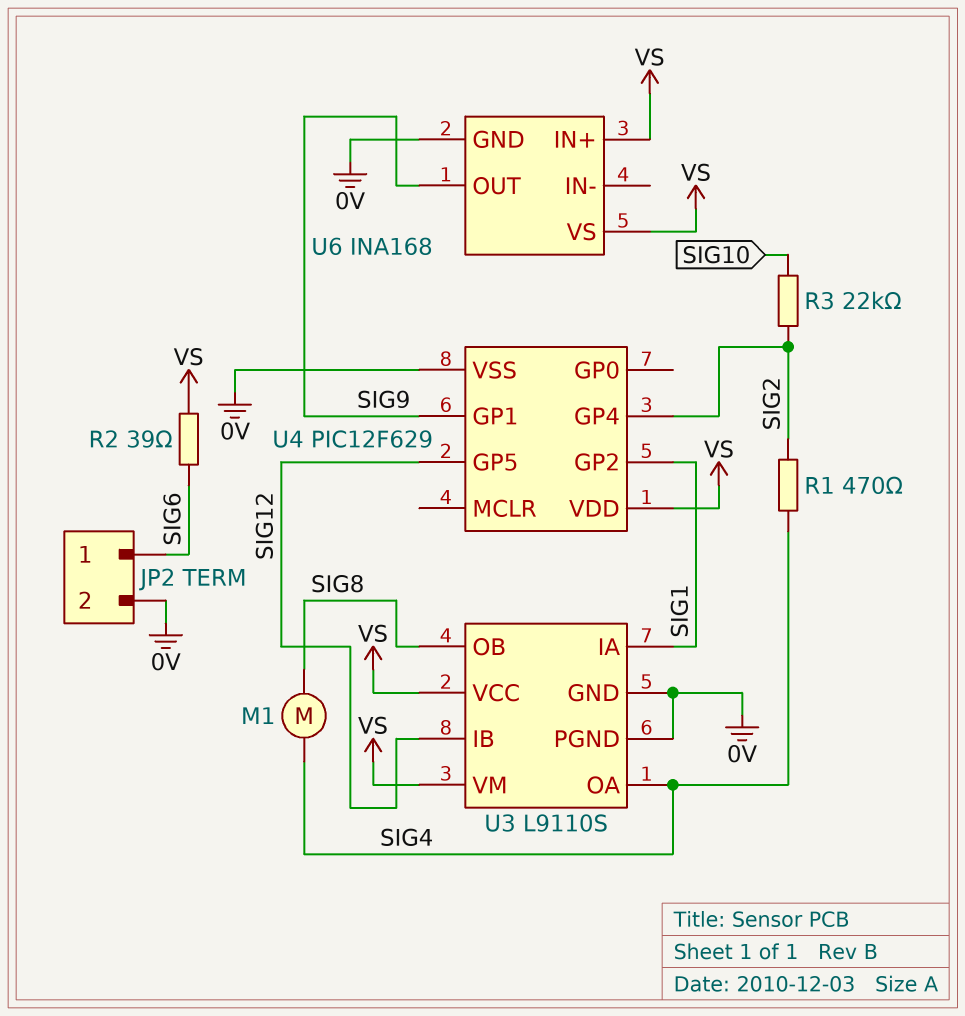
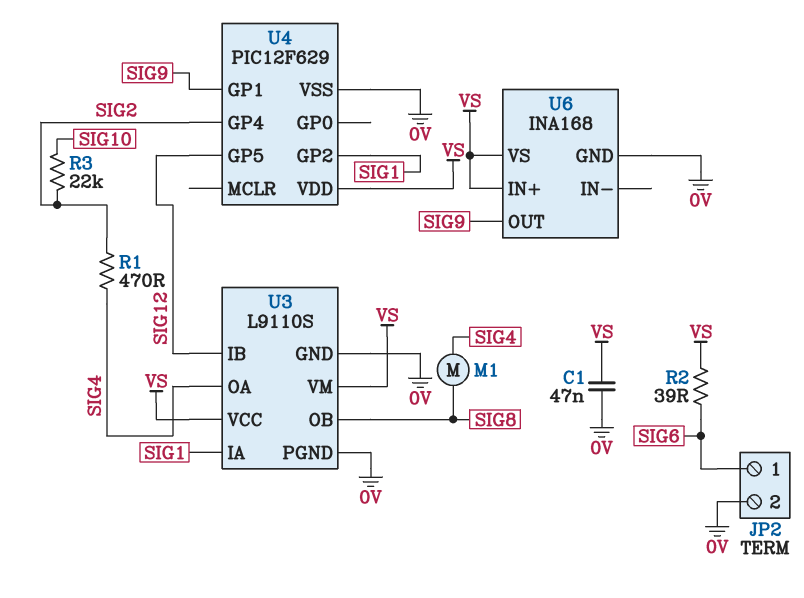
C1: none -> 47nF (0V, VS)

